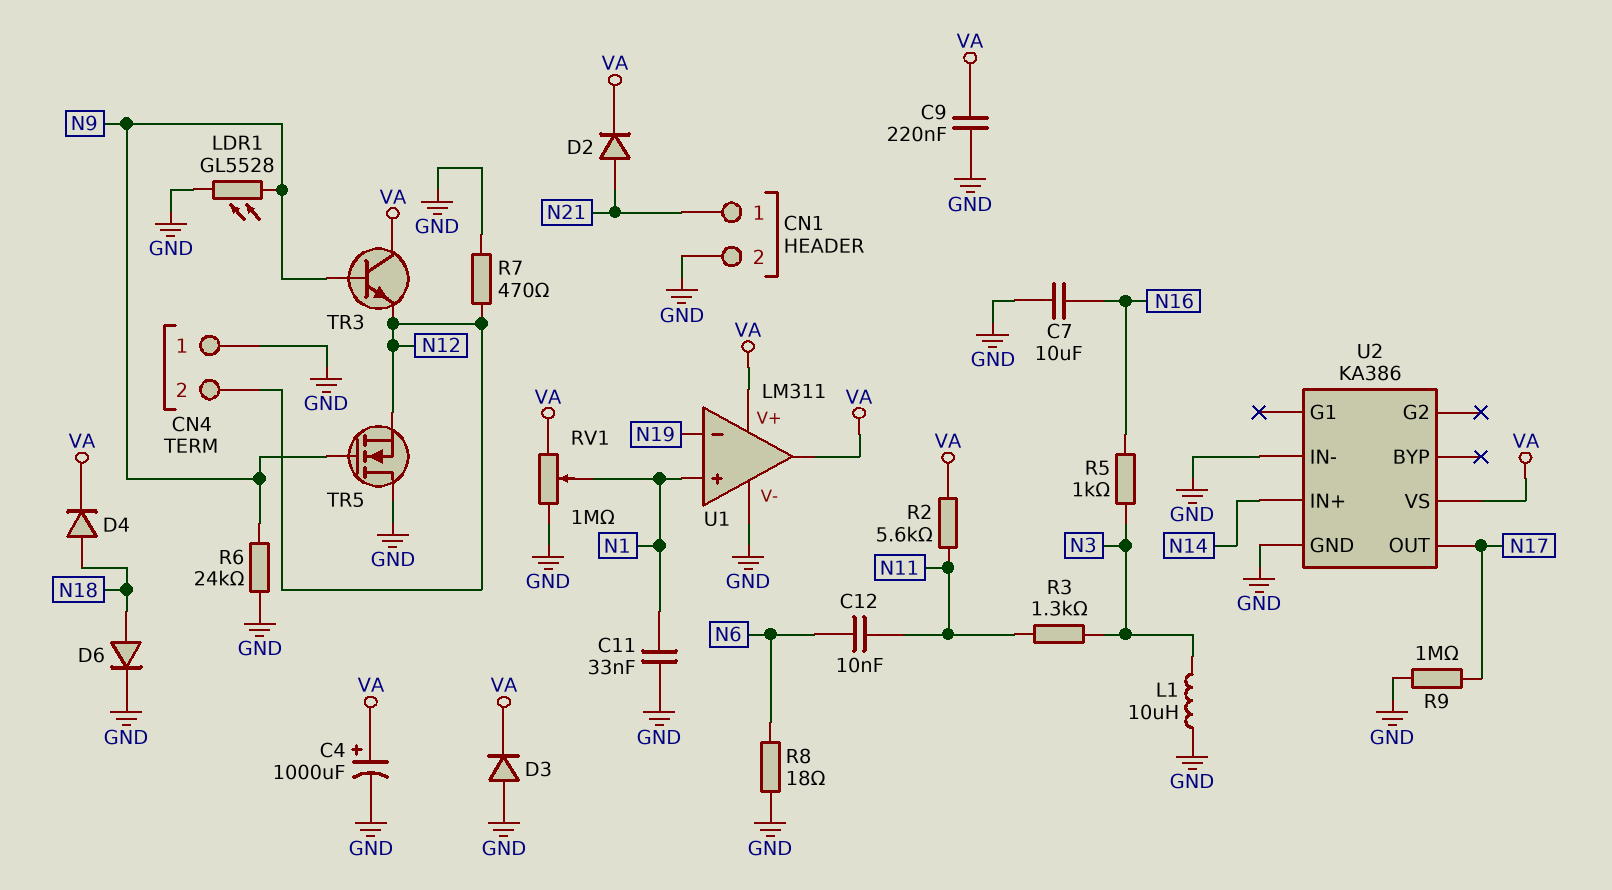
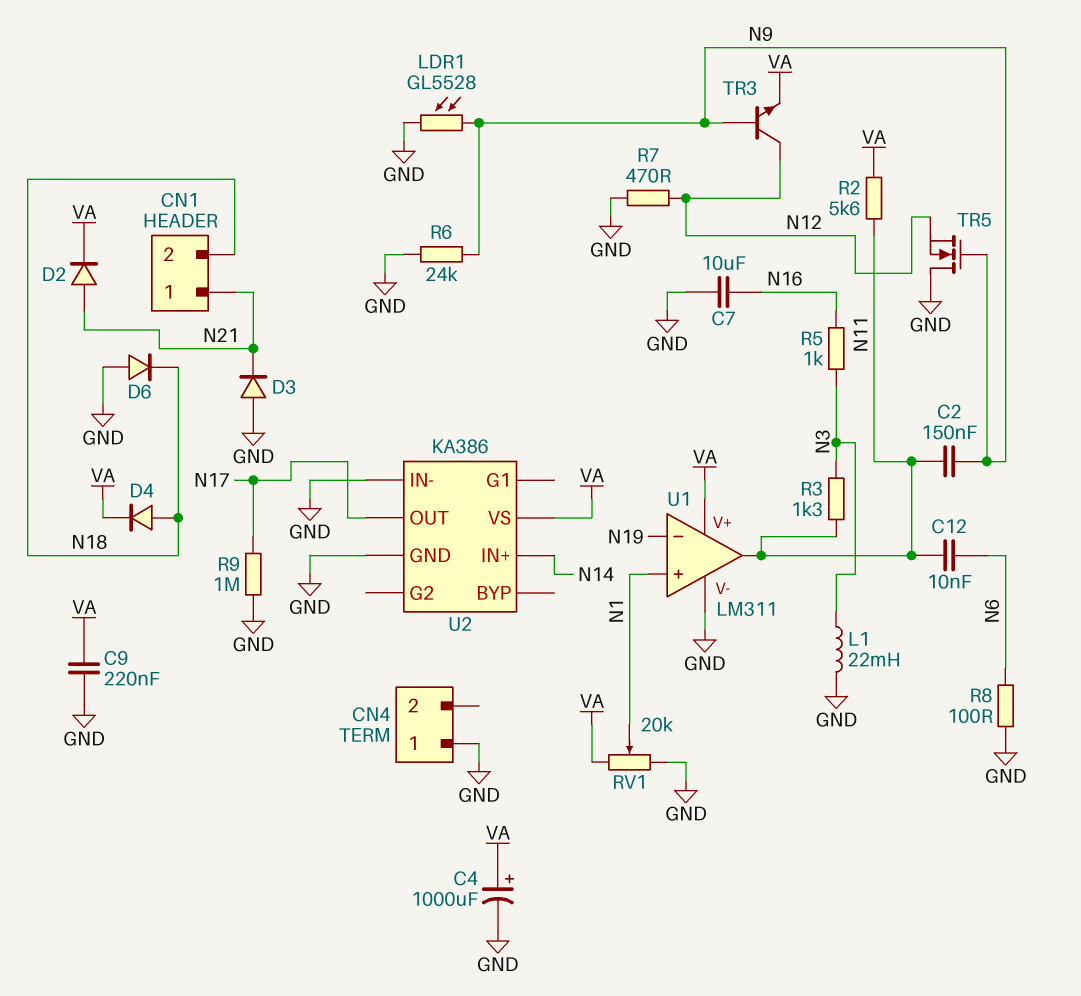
C2: none -> 150nF (N9, N11)
C11: 33nF (GND, N1) -> none
CN1 pin 2: GND -> N18
CN4 pin 2: N12 -> none
D3: diode (A GND, K VA) -> diode (A GND, K N21)
D6: diode (A N18, K GND) -> diode (A GND, K N18)
L1: 10uH (GND, N3) -> 22mH (GND, N3)
R8: 18 (GND, N6) -> 100 (GND, N6)
RV1: 1M (GND, VA, wiper N1) -> 20k (GND, VA, wiper N1)
TR3: NPN (B N9, C VA, E N12) -> NPN (B N9, C N12, E VA)
U1 pin out: VA -> N11

